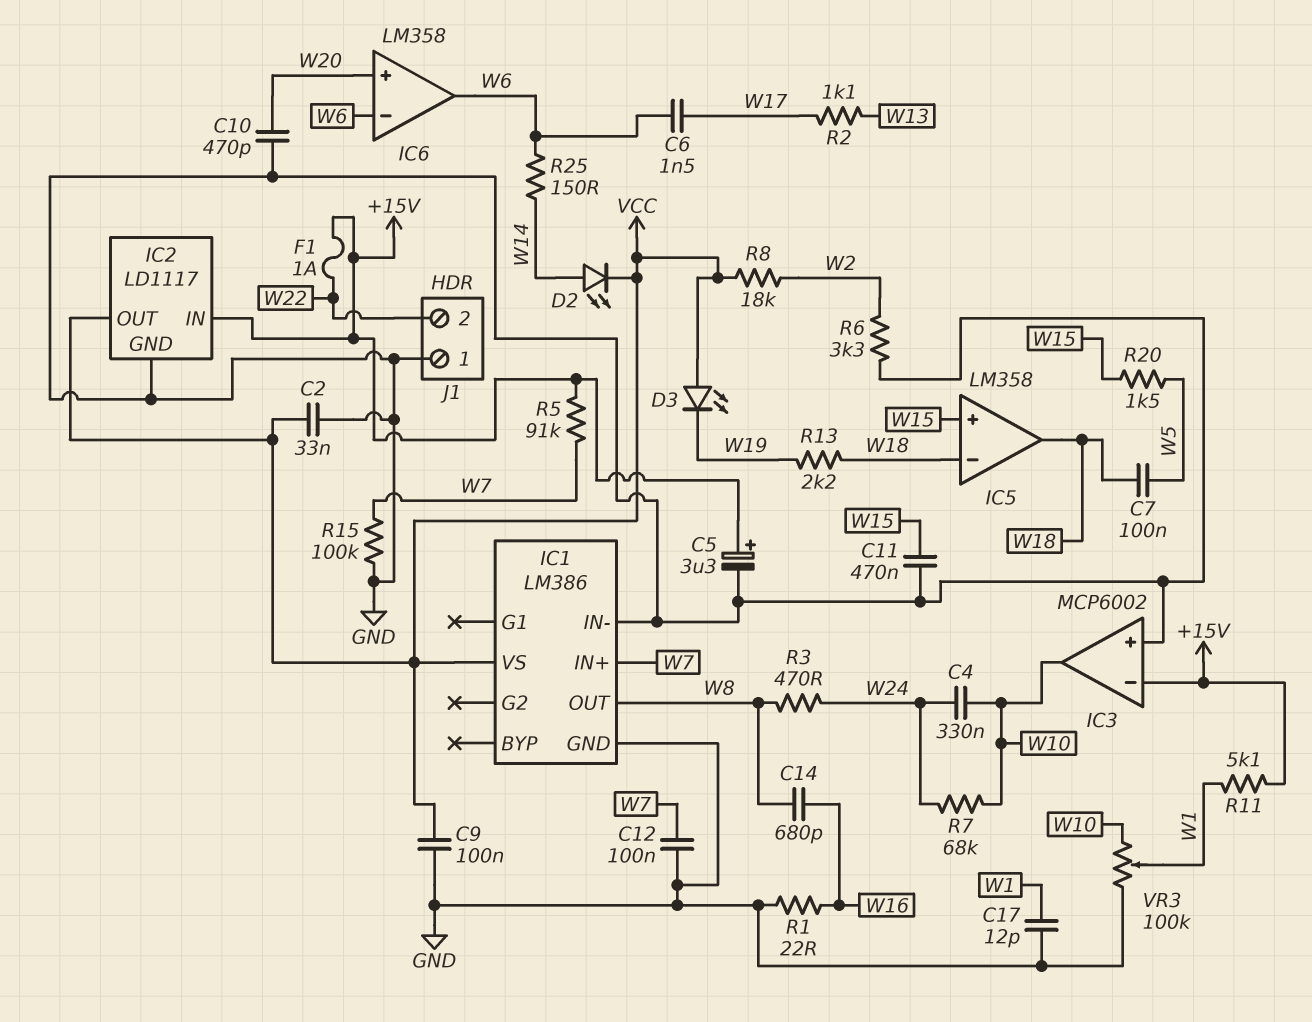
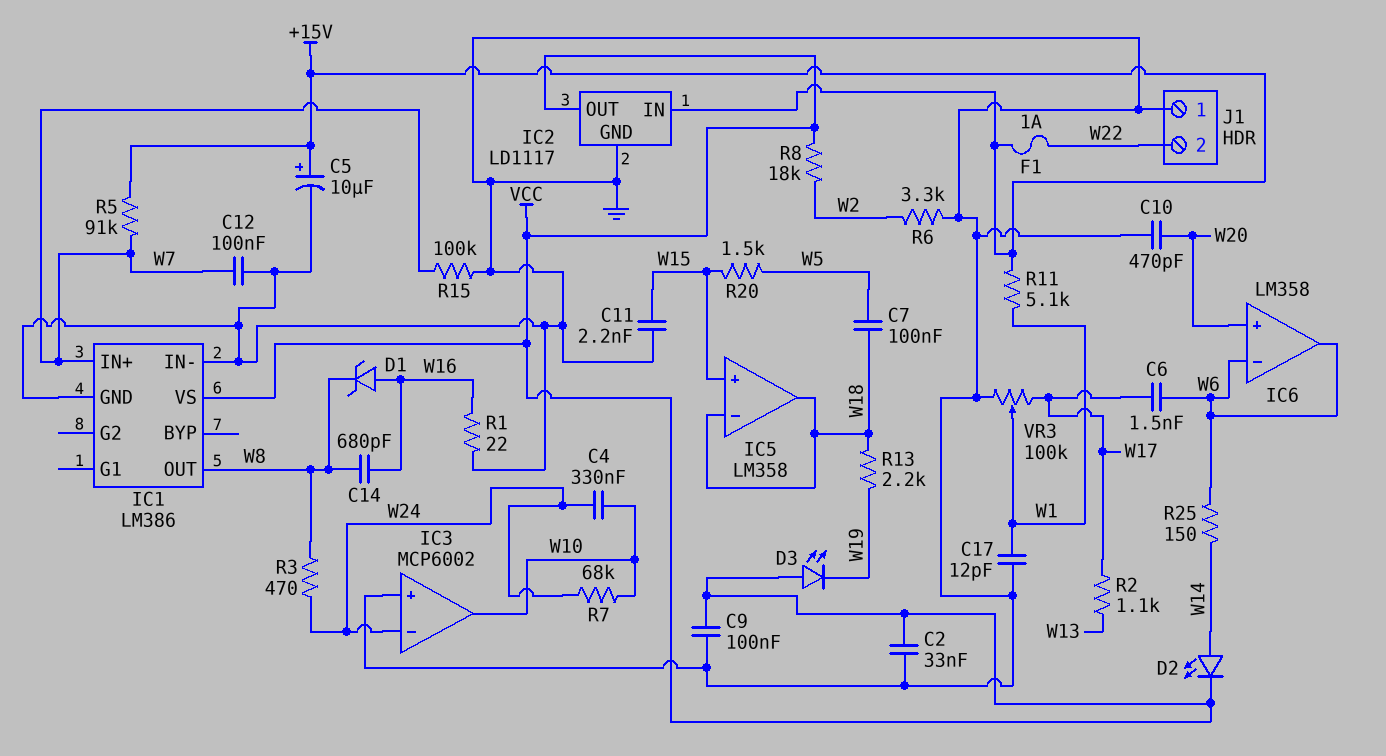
C5: 3.3uF (plus +15V, minus GND) -> 10uF (plus +15V, minus GND)
C11: 470nF (GND, W15) -> 2.2nF (GND, W15)
D1: none -> zener (A W16, K W8)
IC3 pin in-: +15V -> W24
VR3: 100k (GND, W10, wiper W1) -> 100k (GND, W17, wiper W1)

